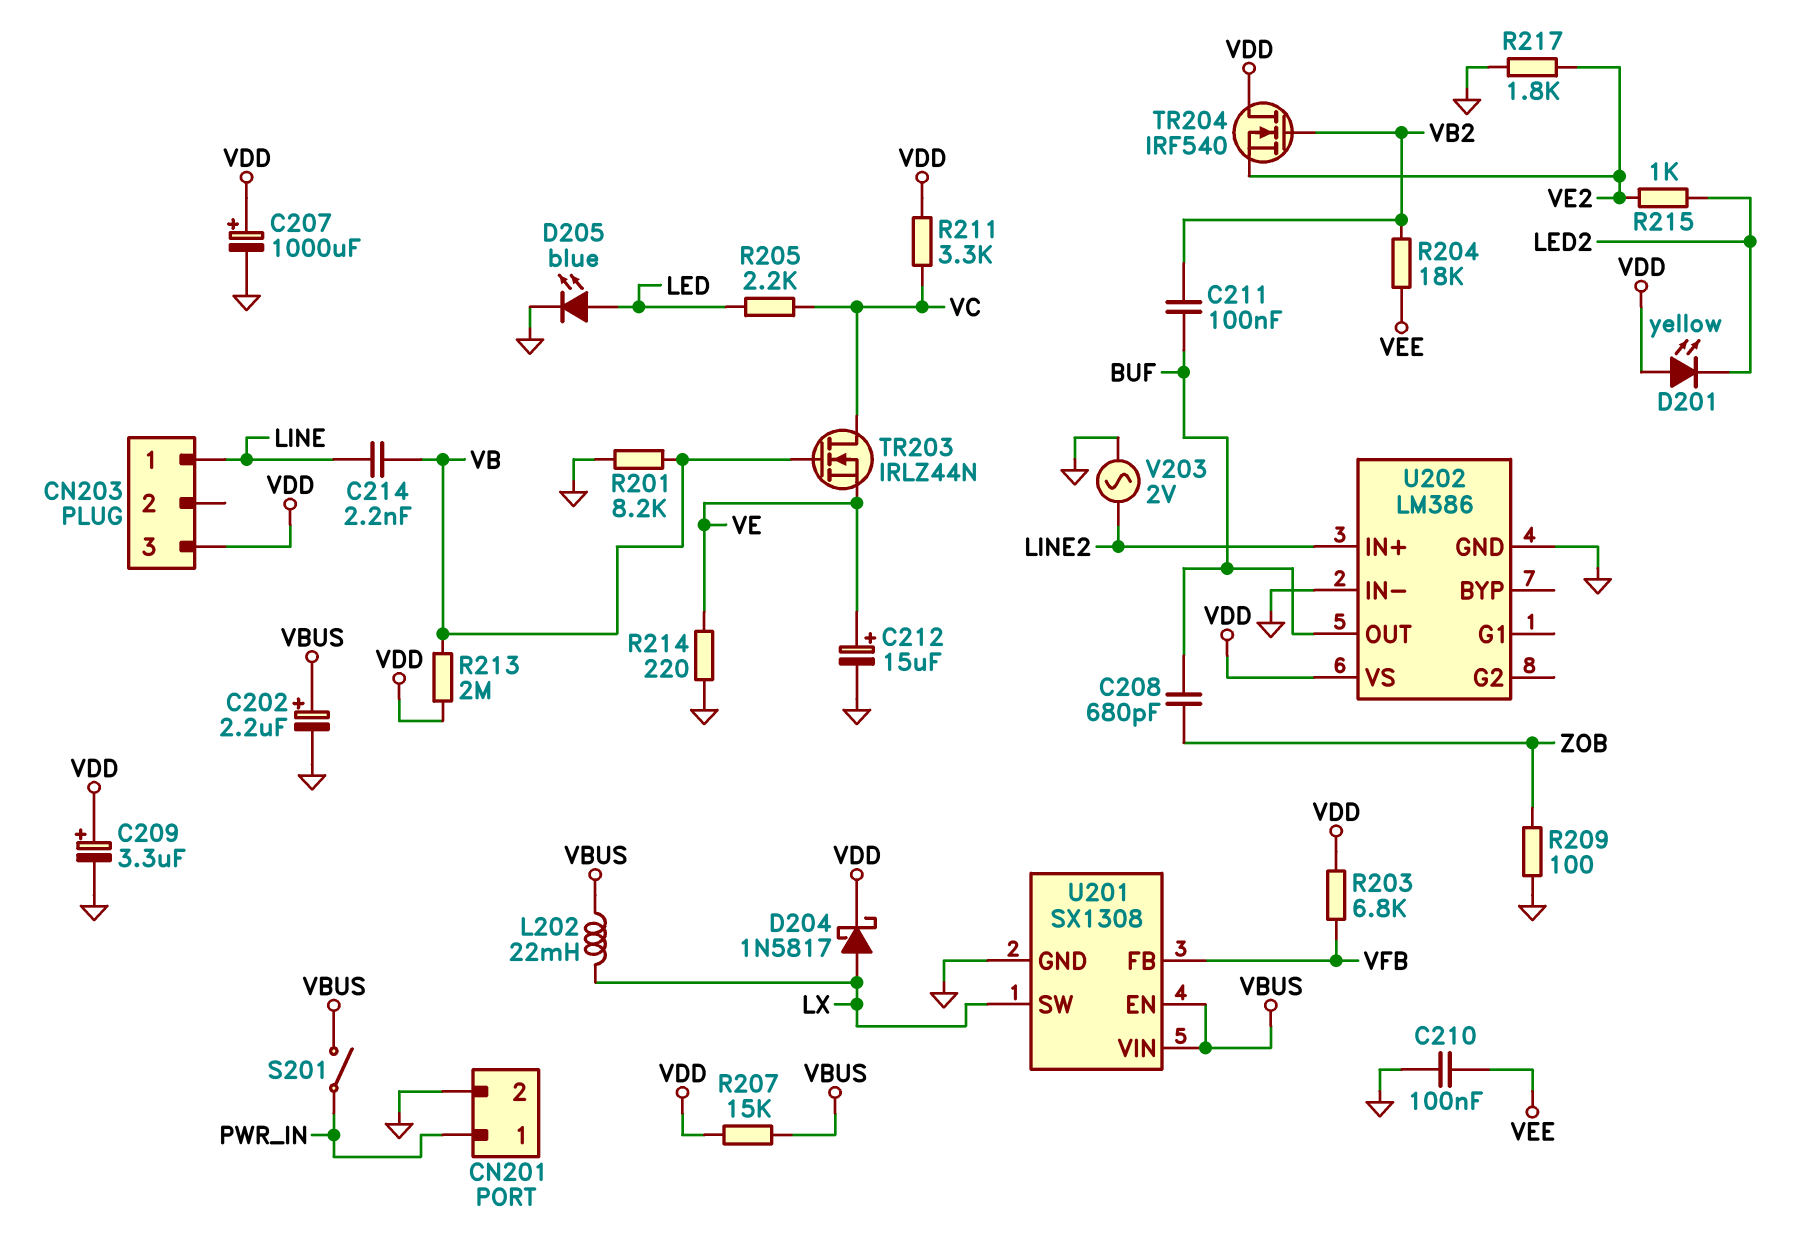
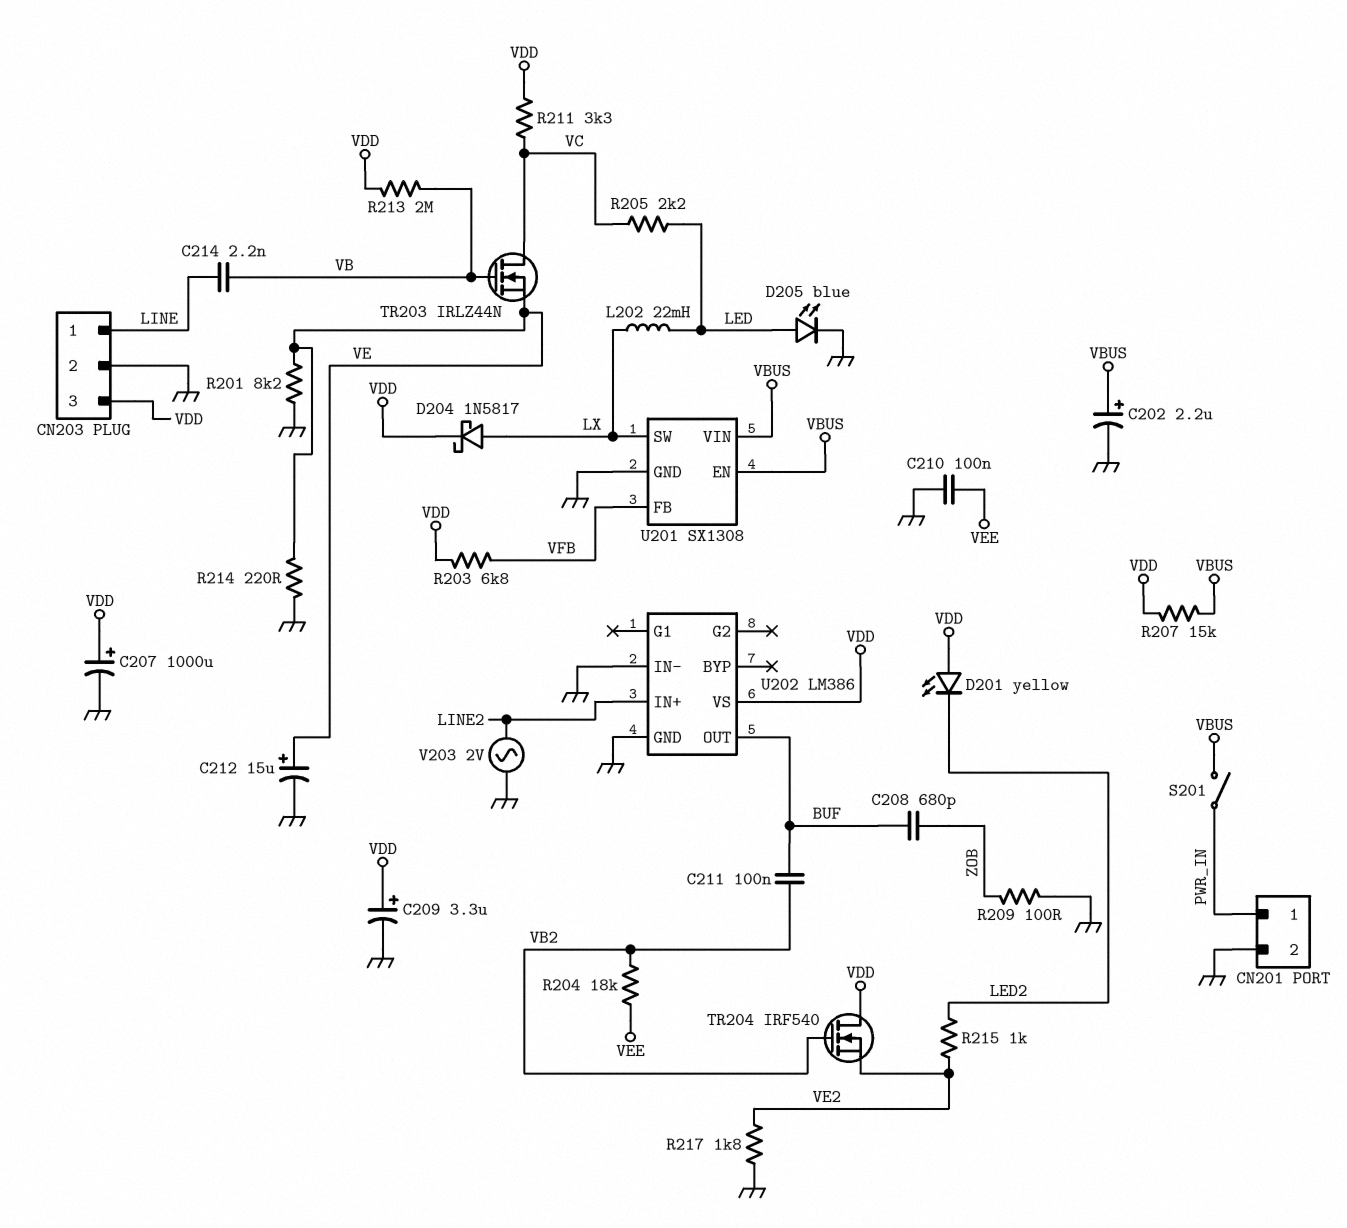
CN203 pin 2: none -> GND
L202: 22mH (LX, VBUS) -> 22mH (LED, LX)
R201: 8.2k (GND, VB) -> 8.2k (GND, VE)

